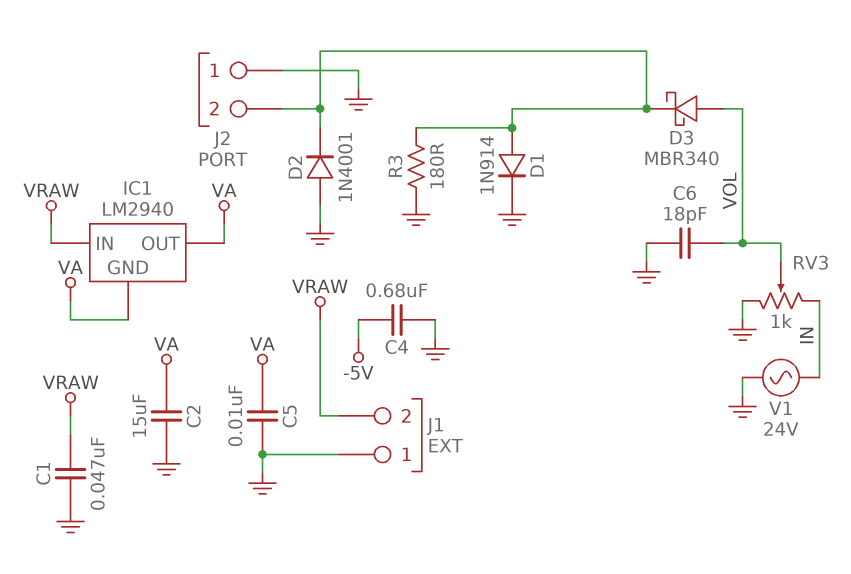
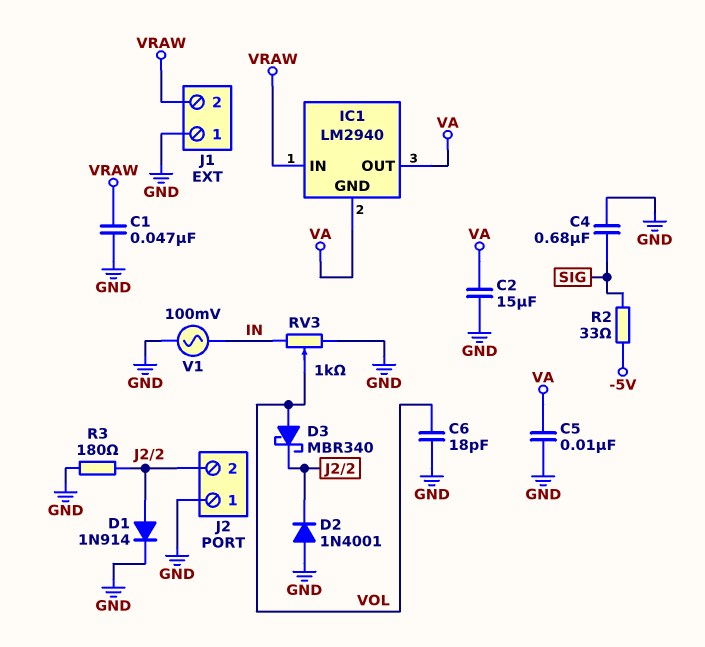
C4: 680nF (-5V, GND) -> 680nF (GND, SIG)
R2: none -> 33 (-5V, SIG)
V1: AC 24V (GND, IN) -> AC 100mV (GND, IN)

